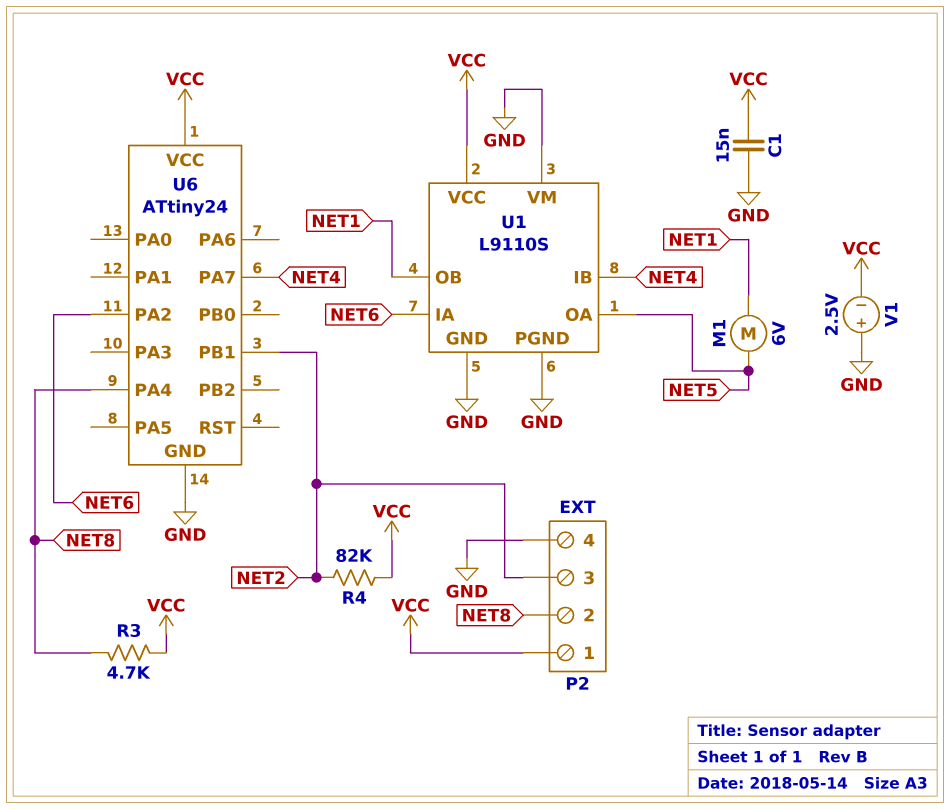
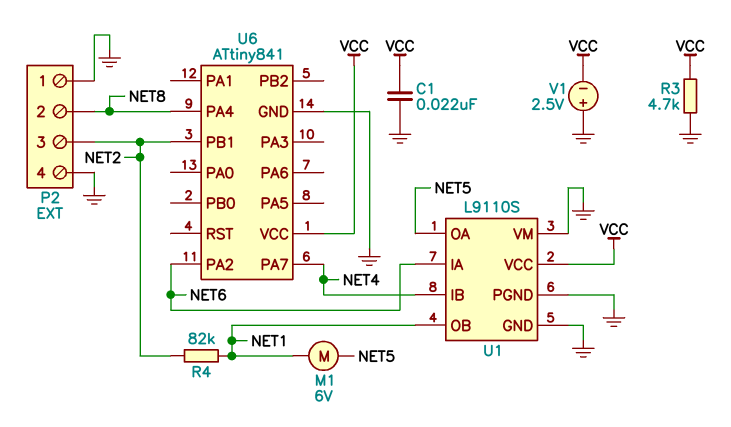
C1: 15nF (GND, VCC) -> 22nF (GND, VCC)
P2 pin 1: VCC -> GND
R3: 4.7k (NET8, VCC) -> 4.7k (GND, VCC)
R4: 82k (NET2, VCC) -> 82k (NET1, NET2)
U6: ATtiny24 -> ATtiny841

